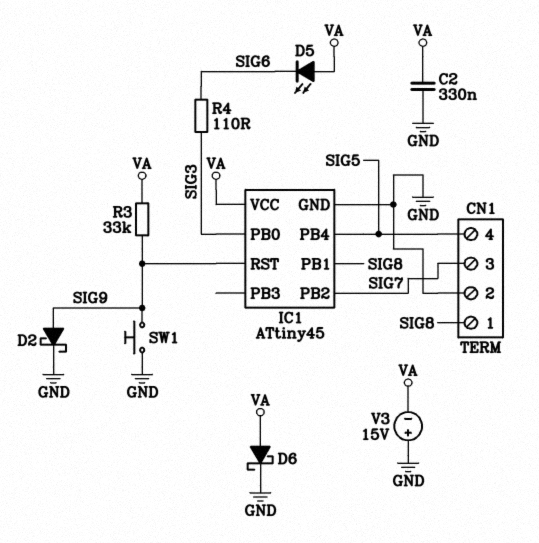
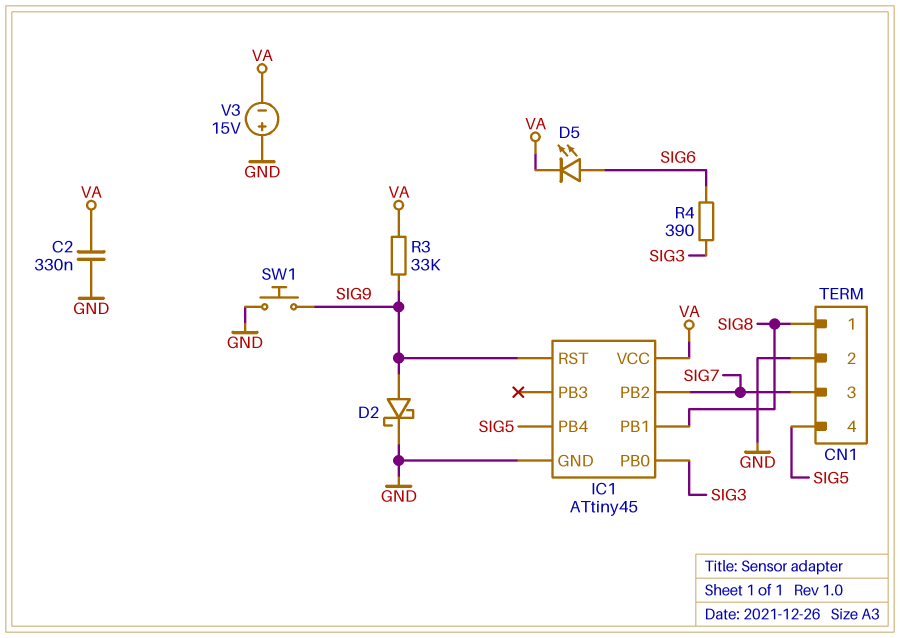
D5: LED (A VA, K SIG6) -> LED (A SIG6, K VA)
D6: schottky (A VA, K GND) -> none
R4: 110 (SIG3, SIG6) -> 390 (SIG3, SIG6)

